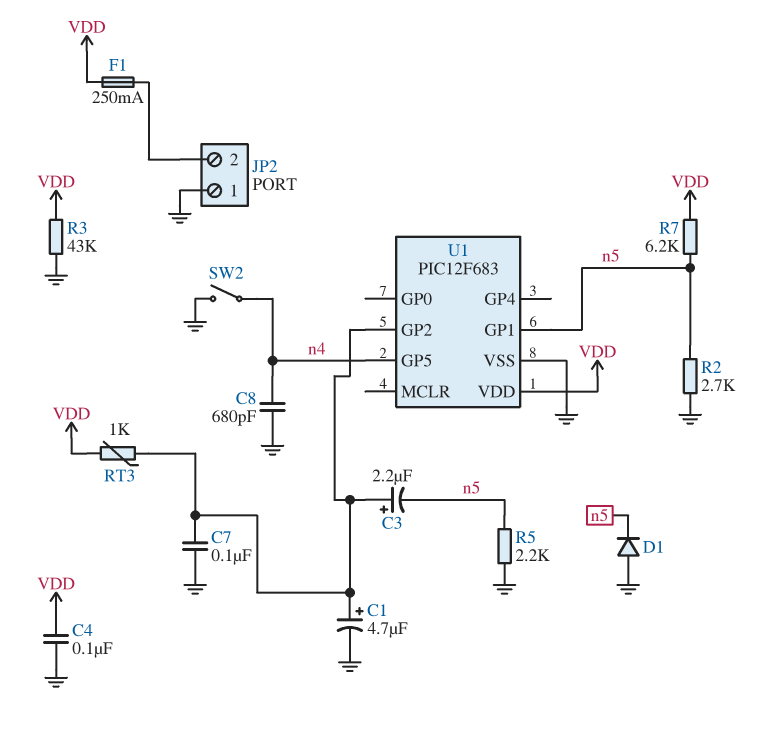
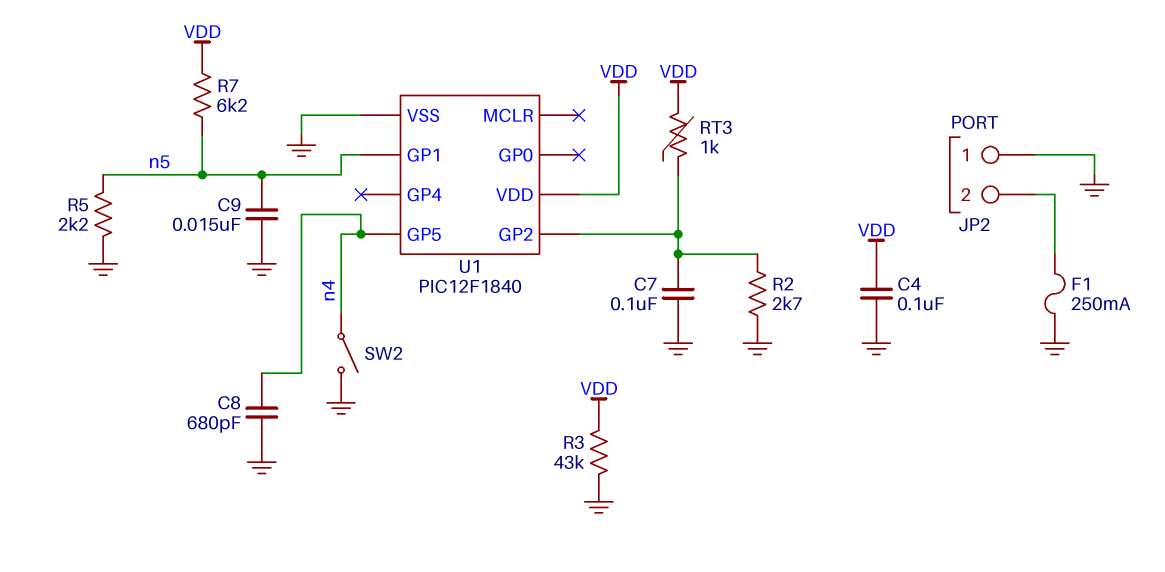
C1: 4.7uF (plus U1/GP2, minus GND) -> none
C3: 2.2uF (plus U1/GP2, minus n5) -> none
C9: none -> 15nF (GND, n5)
D1: diode (A GND, K n5) -> none
F1: 250mA (JP2/2, VDD) -> 250mA (GND, JP2/2)
R2: 2.7k (GND, n5) -> 2.7k (GND, U1/GP2)
U1: PIC12F683 -> PIC12F1840

